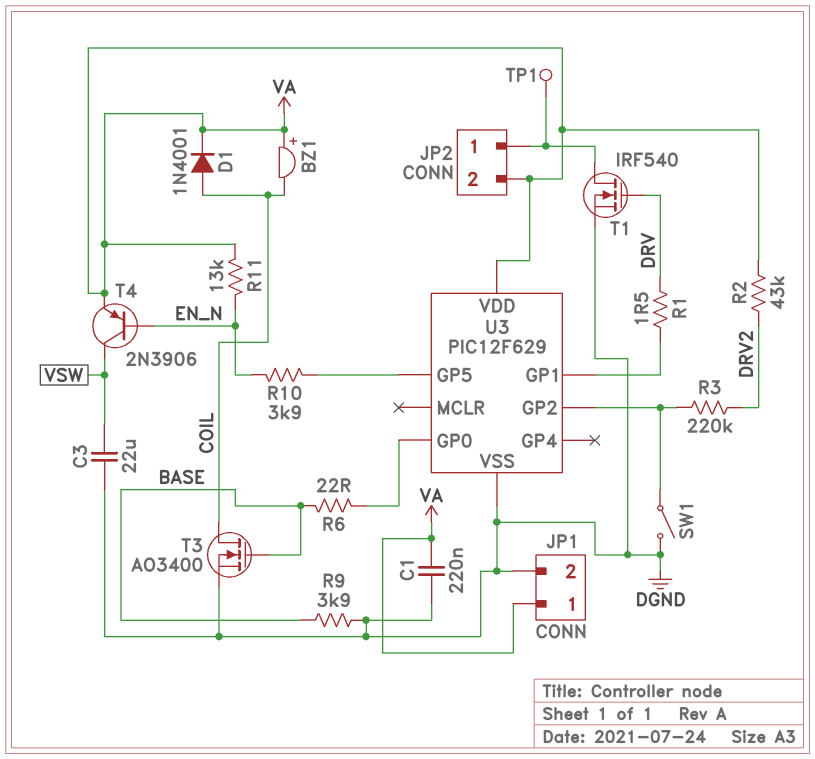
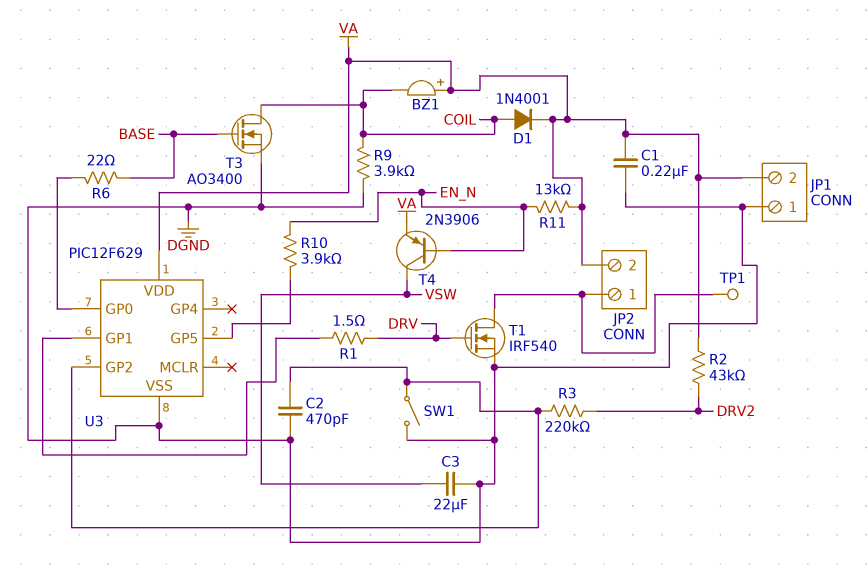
C2: none -> 470pF (DGND, U3/GP2)
JP1 pin 1: VA -> DGND
JP1 pin 2: DGND -> VA
R9: 3.9k (BASE, DGND) -> 3.9k (COIL, DGND)

